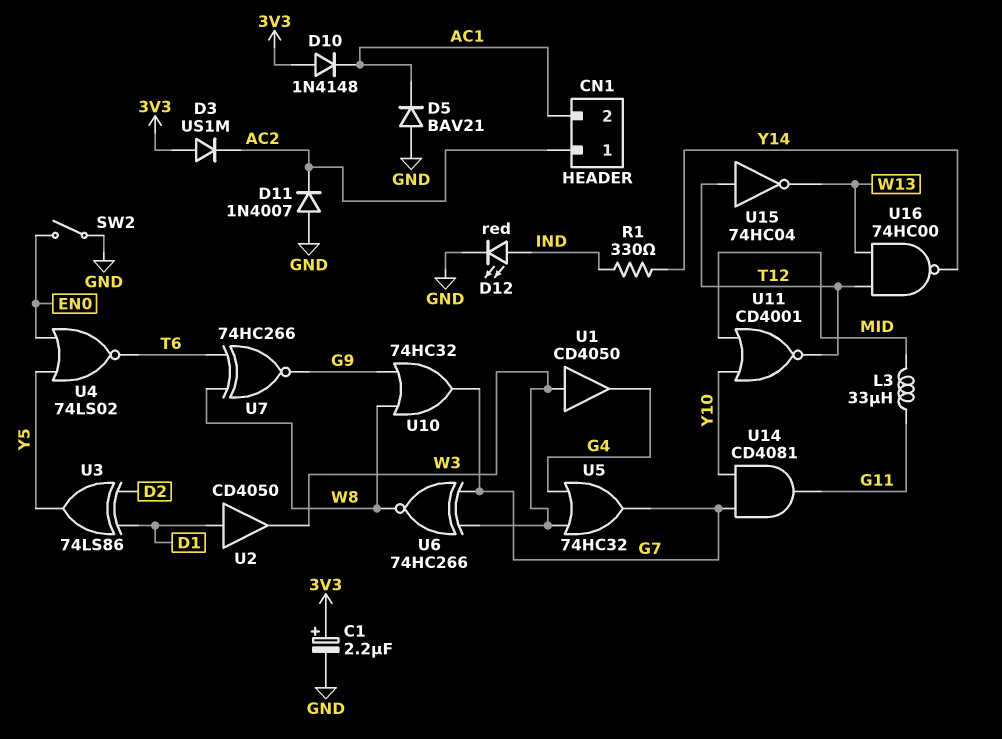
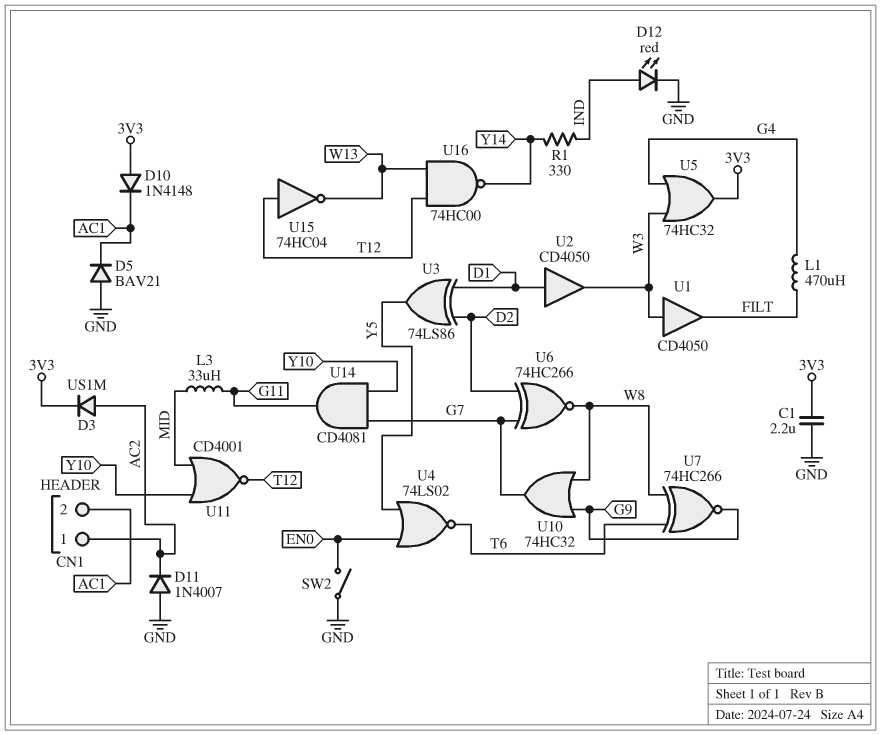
C1: 2.2uF (plus 3V3, minus GND) -> 2.2uF (3V3, GND)
D3: diode US1M (A 3V3, K AC2) -> diode US1M (A AC2, K 3V3)
L1: none -> 470uH (FILT, G4)
U1: buffer CD4050 (in W3, out G4) -> buffer CD4050 (in W3, out FILT)
U5: OR 74HC32 (in G4, in W3, out G7) -> OR 74HC32 (in G4, in W3, out 3V3)
U6: XNOR 74HC266 (in G7, in W3, out W8) -> XNOR 74HC266 (in D2, in G7, out W8)

